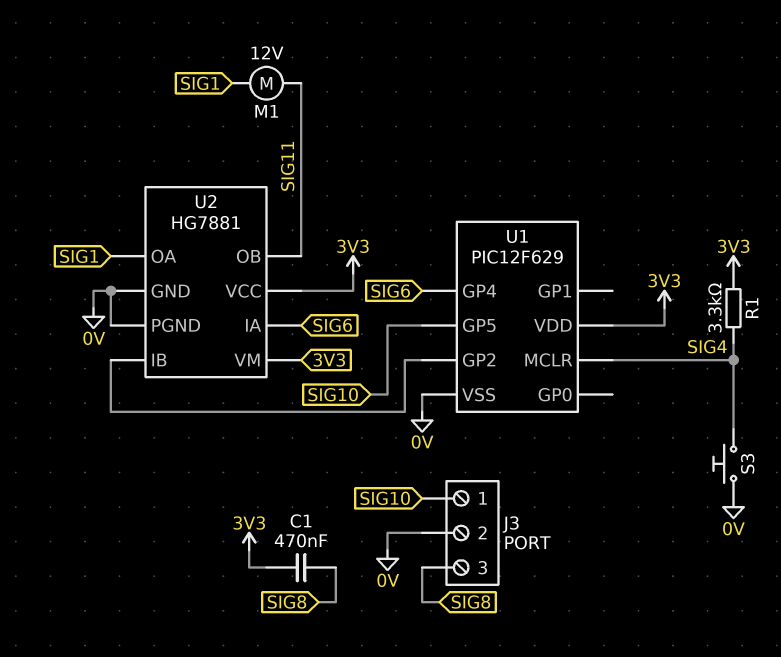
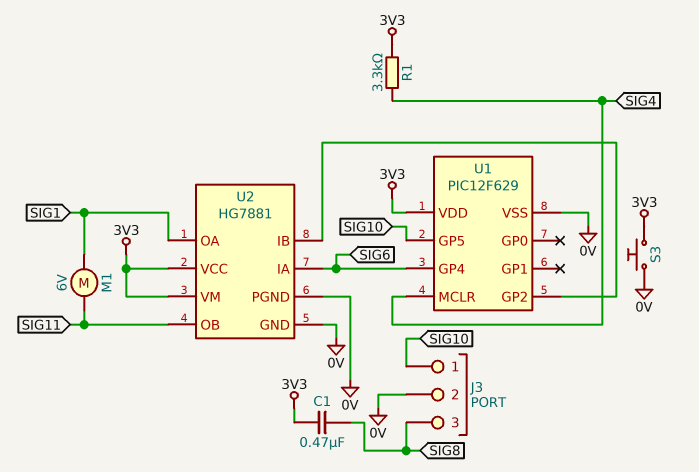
M1: motor 12V (SIG1, SIG11) -> motor 6V (SIG1, SIG11)
S3: button (0V, SIG4) -> button (0V, 3V3)

